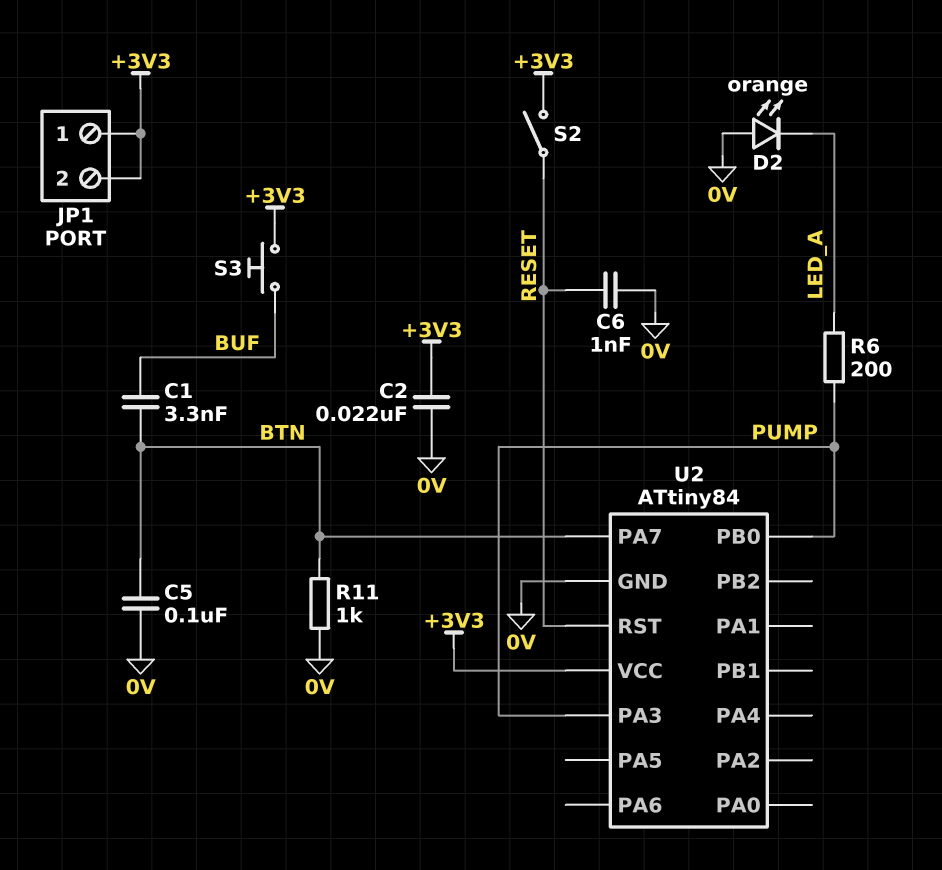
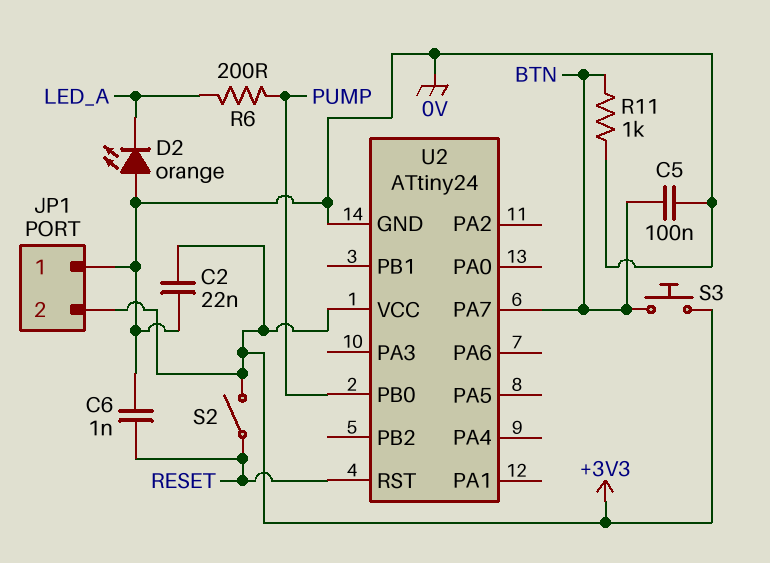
C1: 3.3nF (BTN, BUF) -> none
JP1 pin 1: +3V3 -> 0V
S3: button (+3V3, BUF) -> button (+3V3, BTN)
U2: ATtiny84 -> ATtiny24
U2 pin PA3: PUMP -> none

